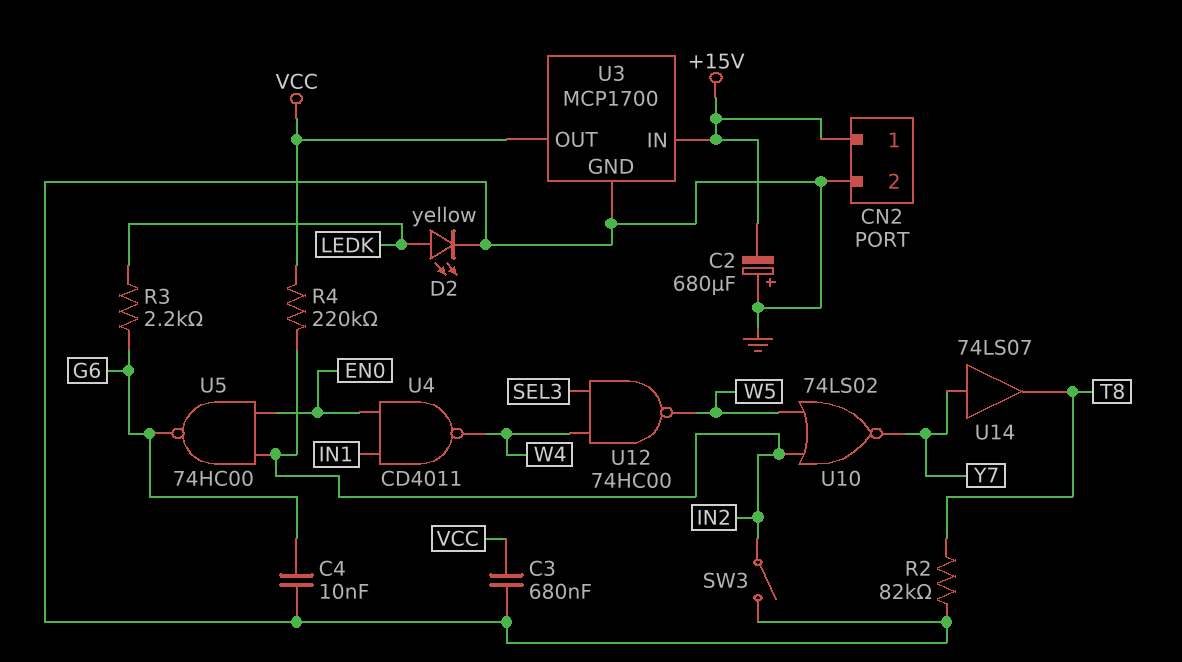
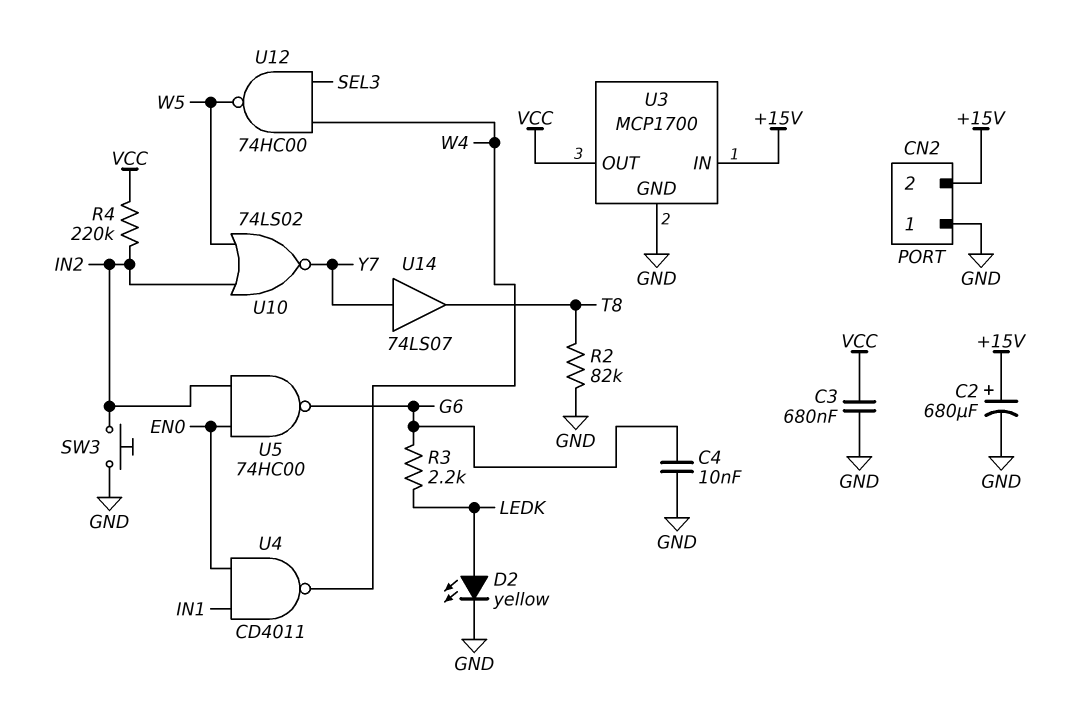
C2: 680uF (plus GND, minus +15V) -> 680uF (plus +15V, minus GND)
CN2 pin 1: +15V -> GND
CN2 pin 2: GND -> +15V
SW3: switch (GND, IN2) -> button (GND, IN2)

